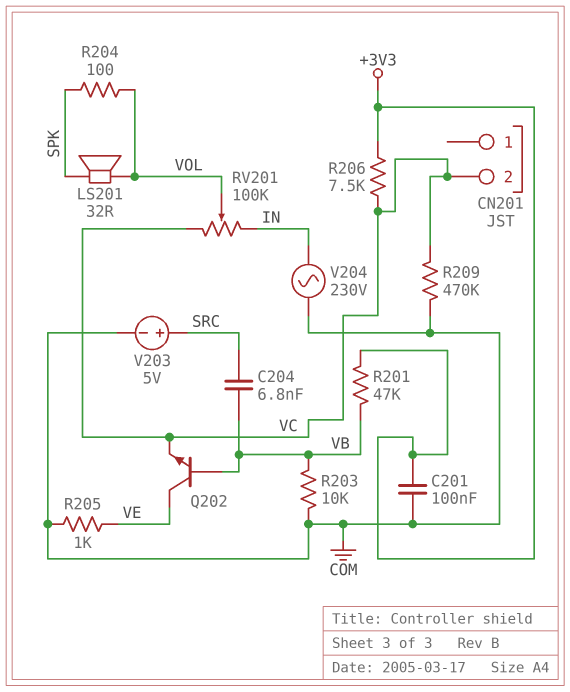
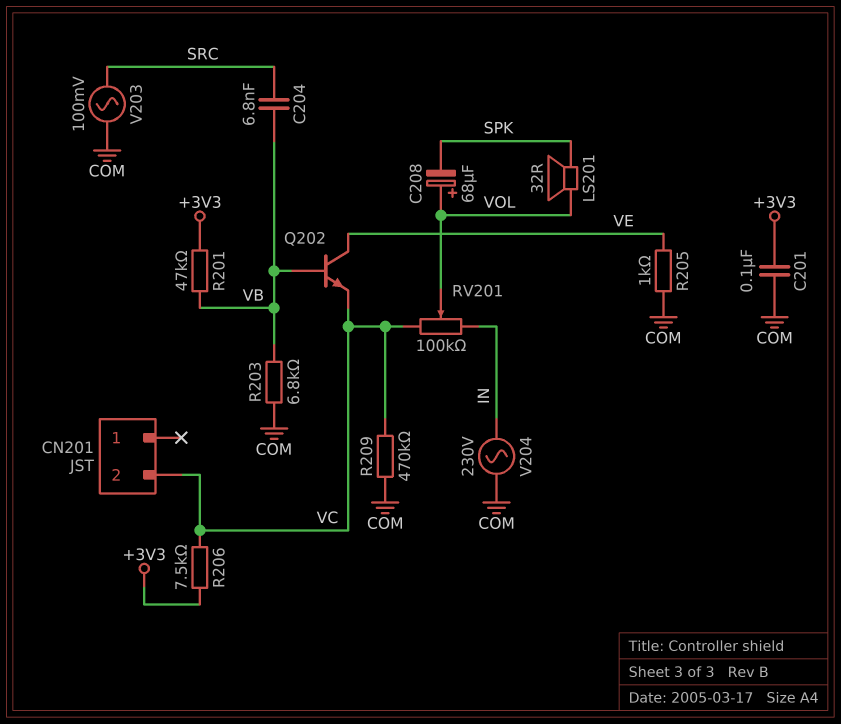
C208: none -> 68uF (plus VOL, minus SPK)
R203: 10k (COM, VB) -> 6.8k (COM, VB)
R204: 100 (SPK, VOL) -> none
V203: 5V (plus SRC, minus COM) -> AC 100mV (COM, SRC)

